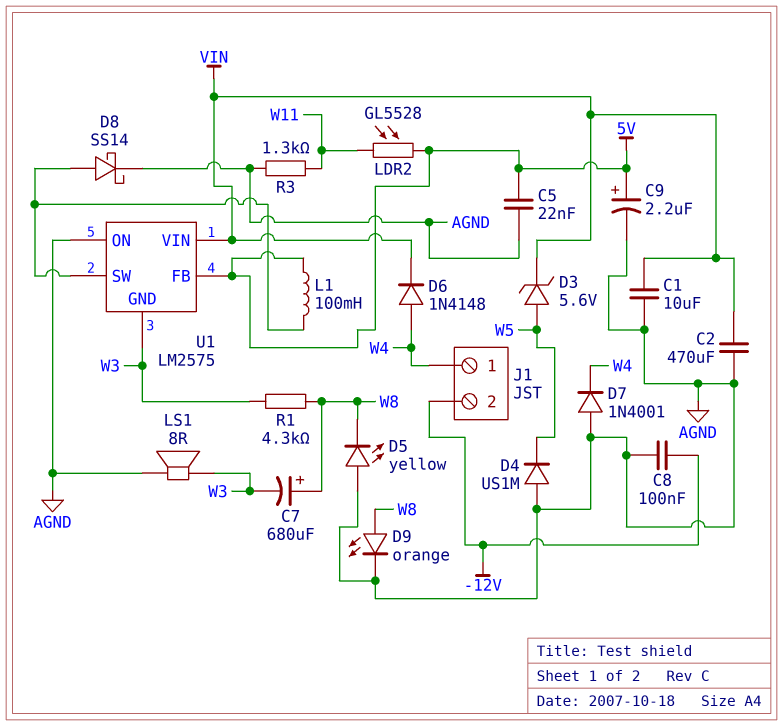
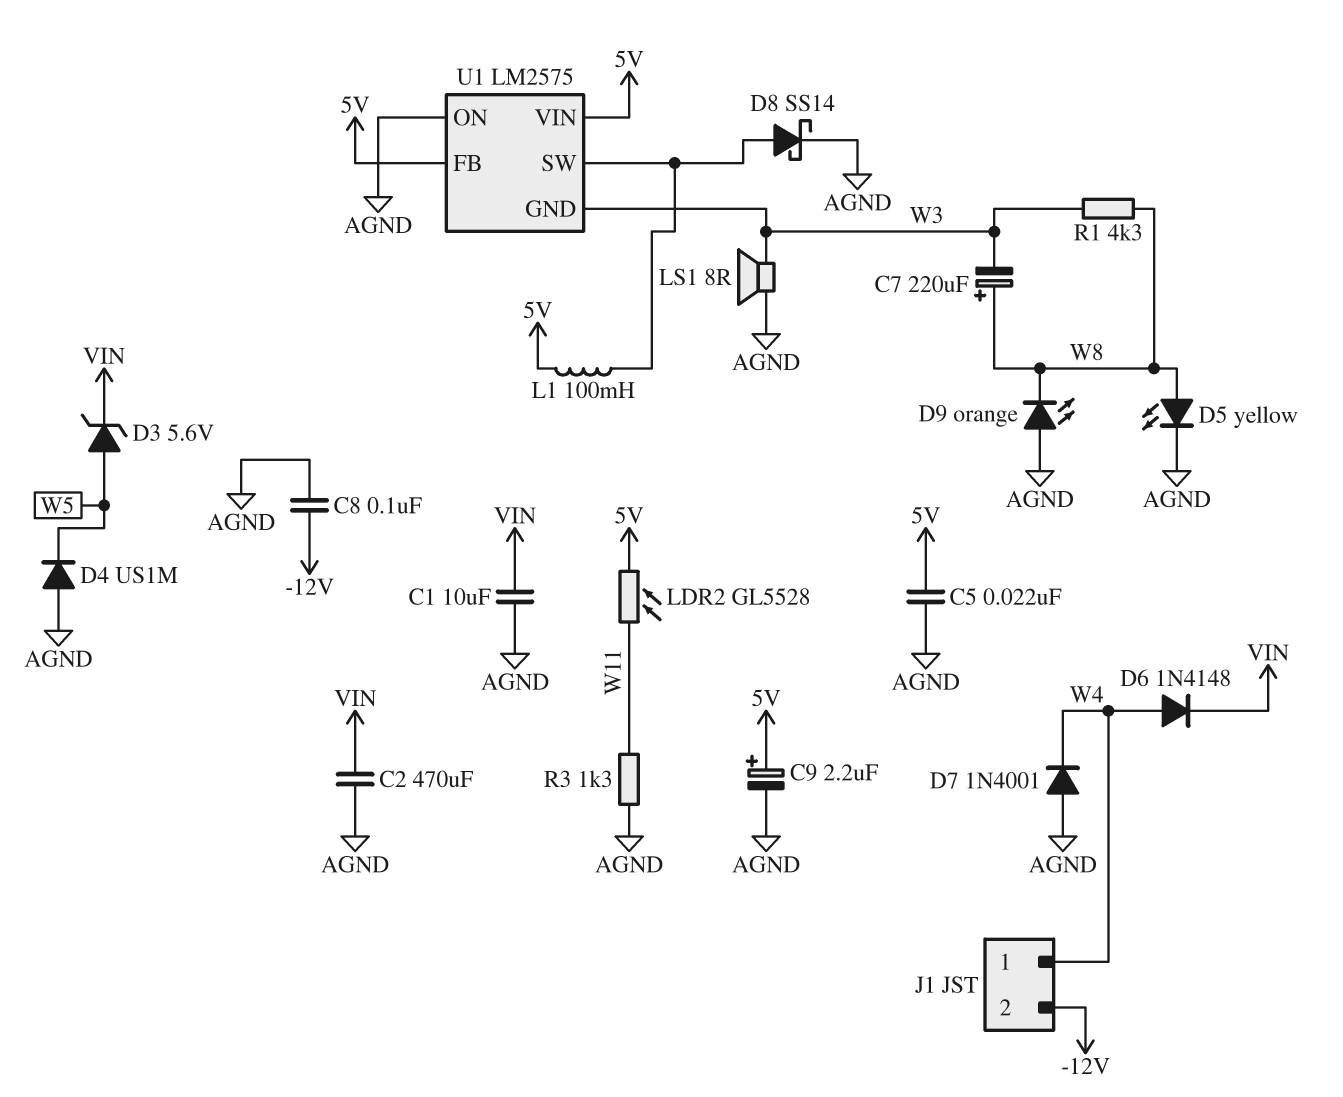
C7: 680uF (plus W8, minus W3) -> 220uF (plus W8, minus W3)
D5: LED yellow (A AGND, K W8) -> LED yellow (A W8, K AGND)
D9: LED orange (A W8, K AGND) -> LED orange (A AGND, K W8)
U1 pin VIN: VIN -> 5V

